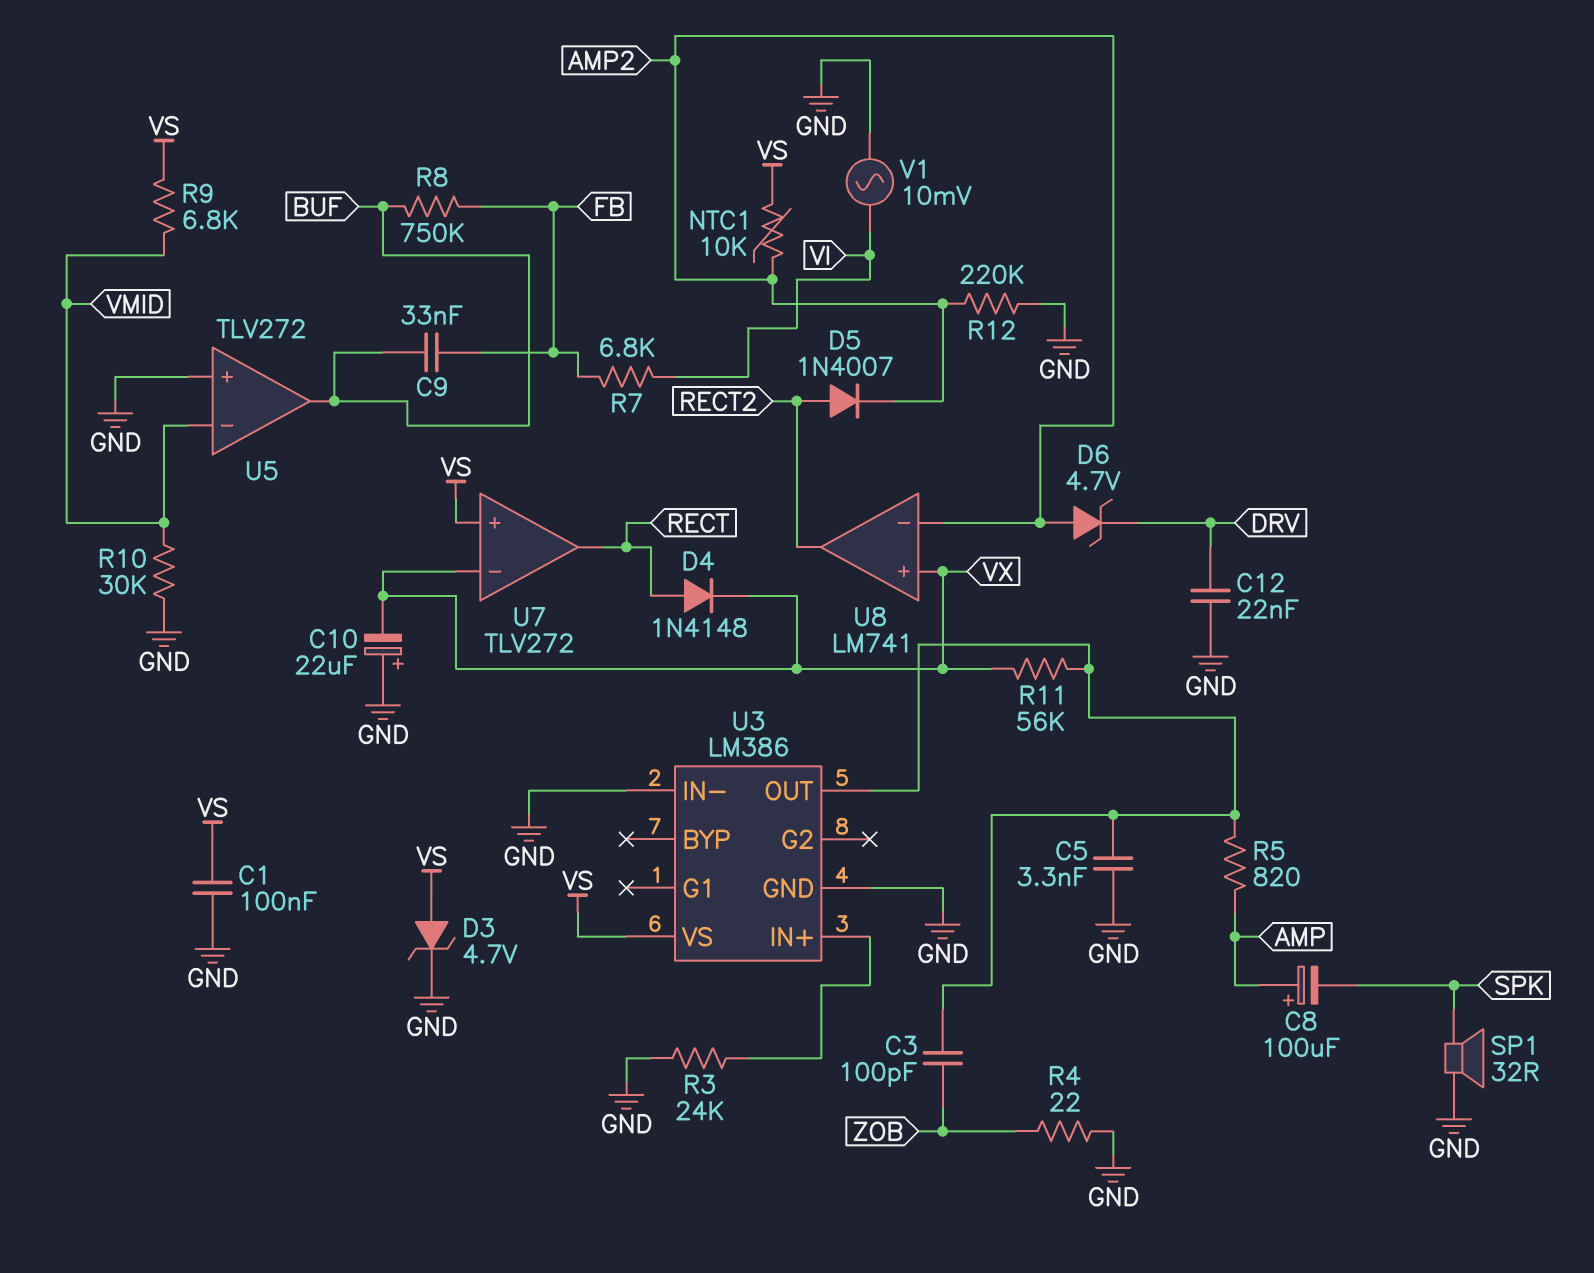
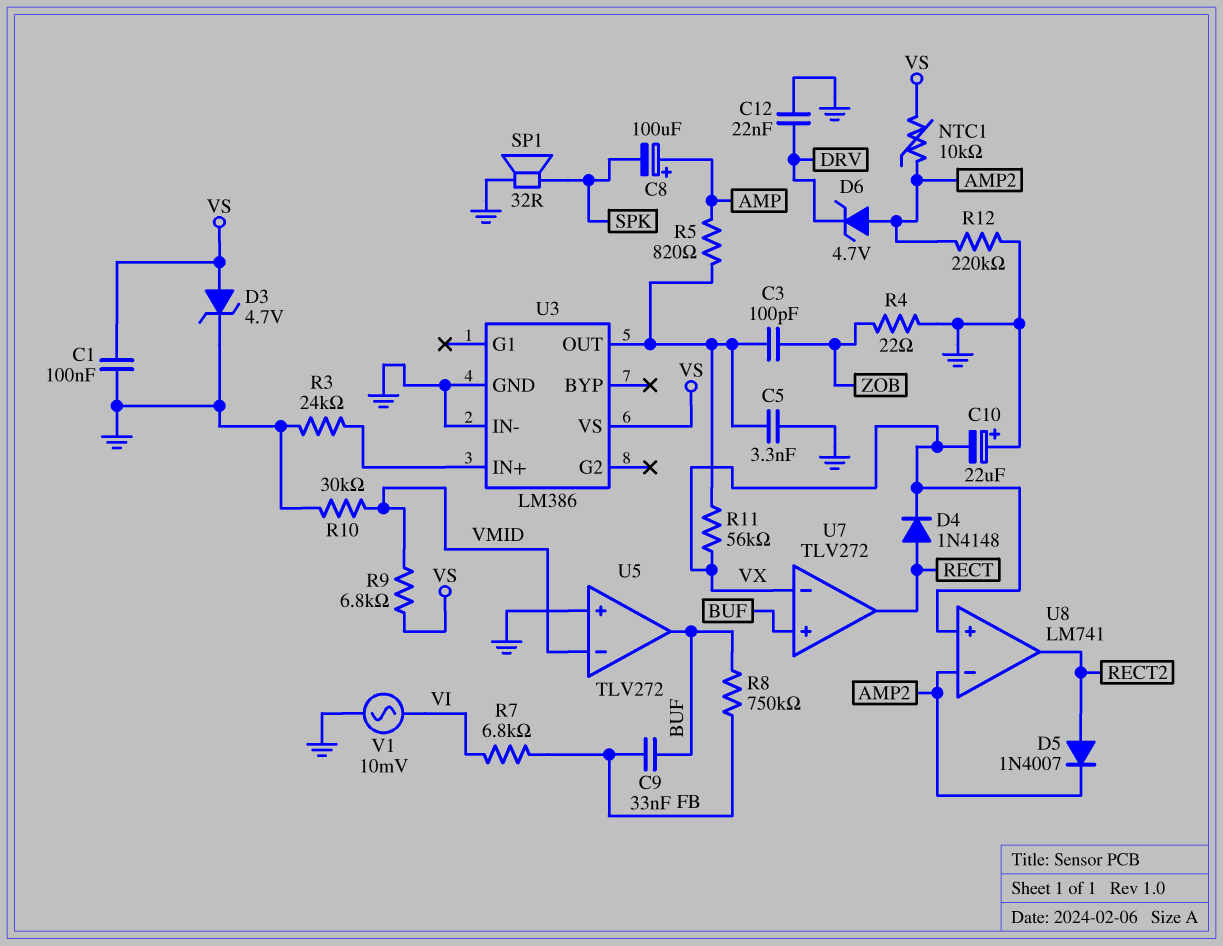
U7 pin in+: VS -> BUF

